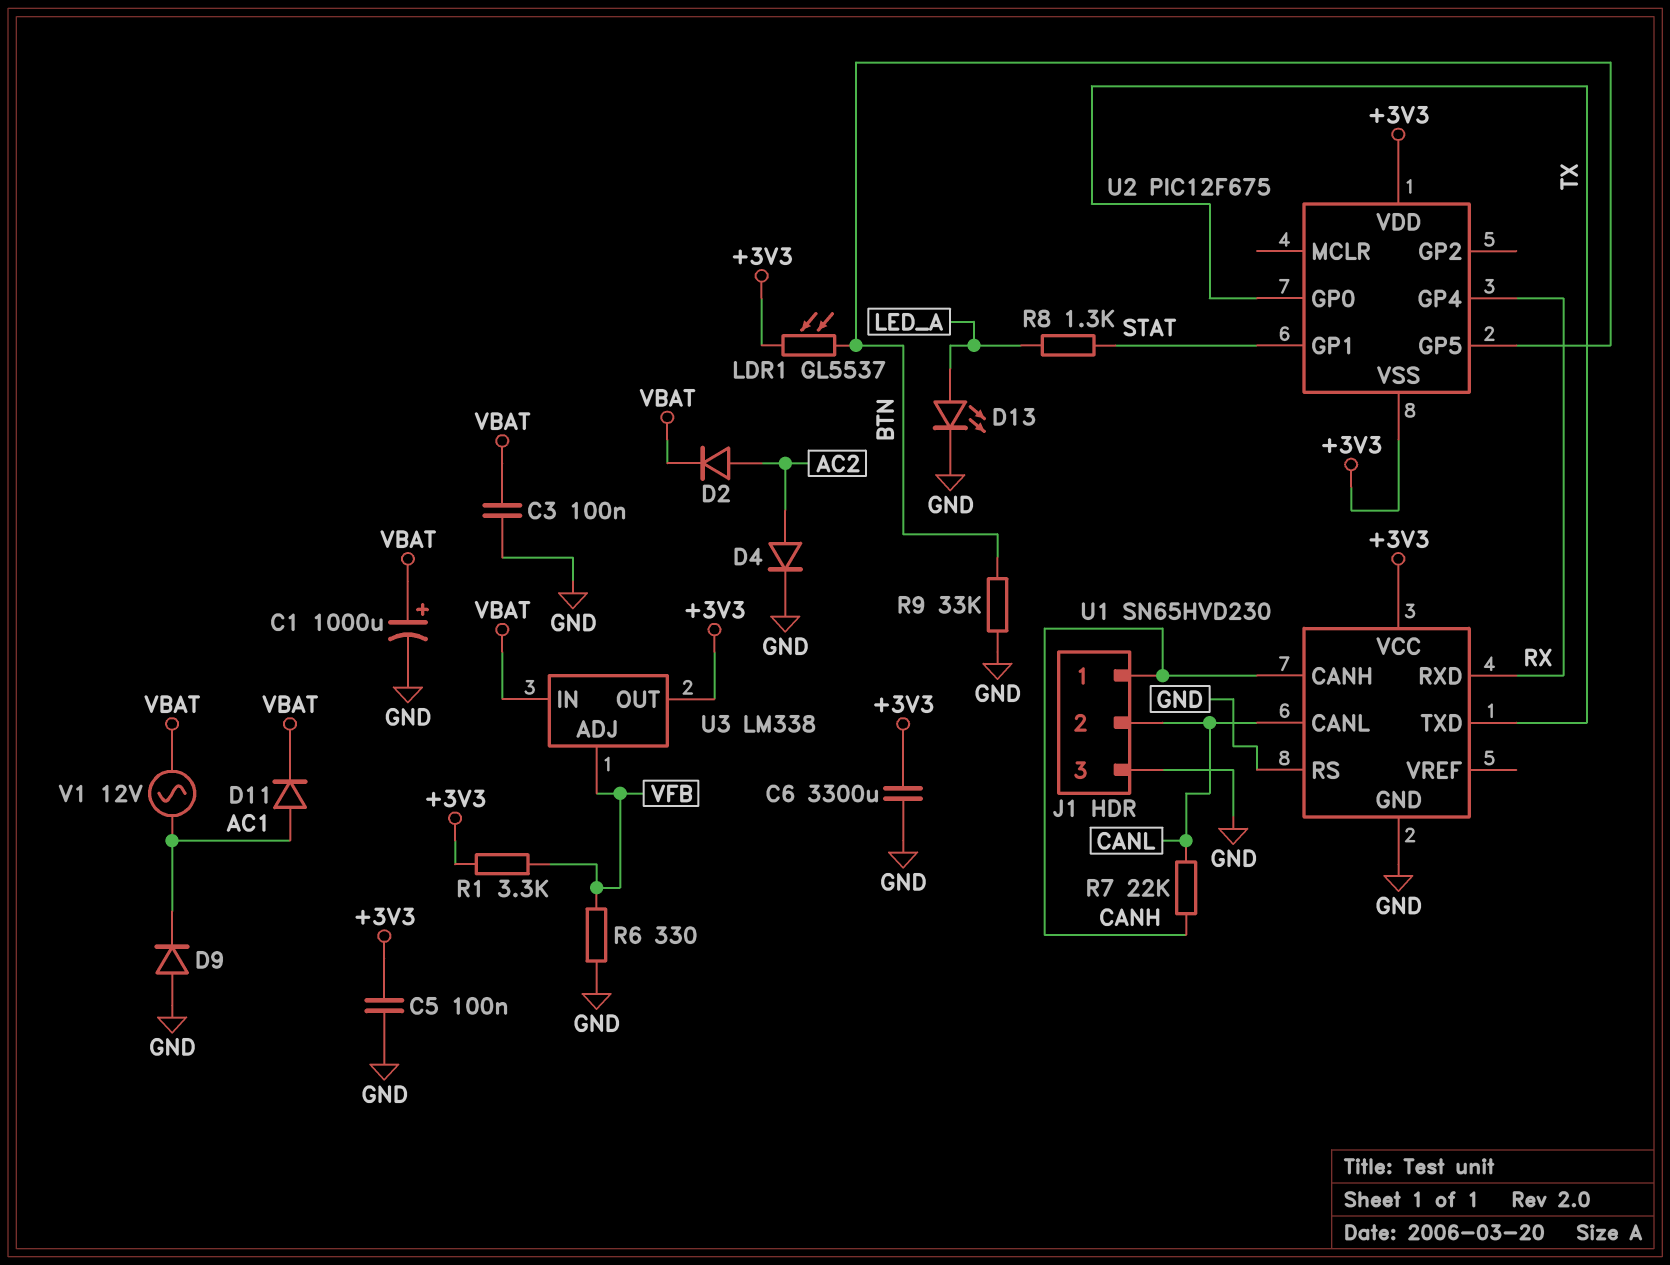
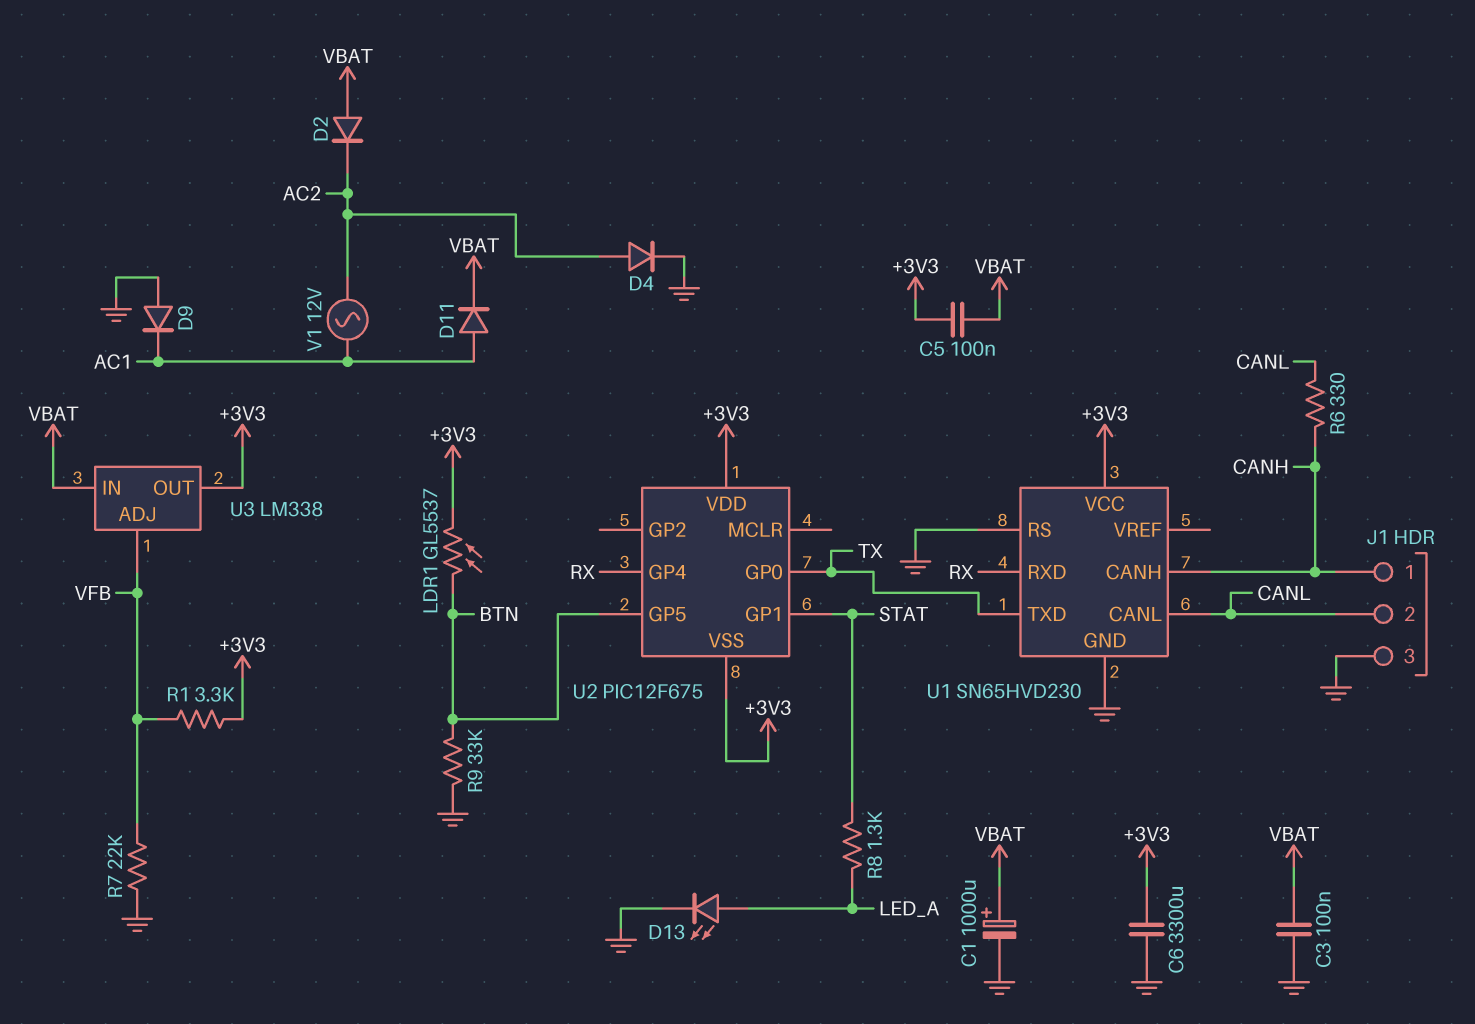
C5: 100nF (+3V3, GND) -> 100nF (+3V3, VBAT)
D2: diode (A AC2, K VBAT) -> diode (A VBAT, K AC2)
R6: 330 (GND, VFB) -> 330 (CANH, CANL)
R7: 22k (CANH, CANL) -> 22k (GND, VFB)
V1: AC 12V (AC1, VBAT) -> AC 12V (AC1, AC2)

